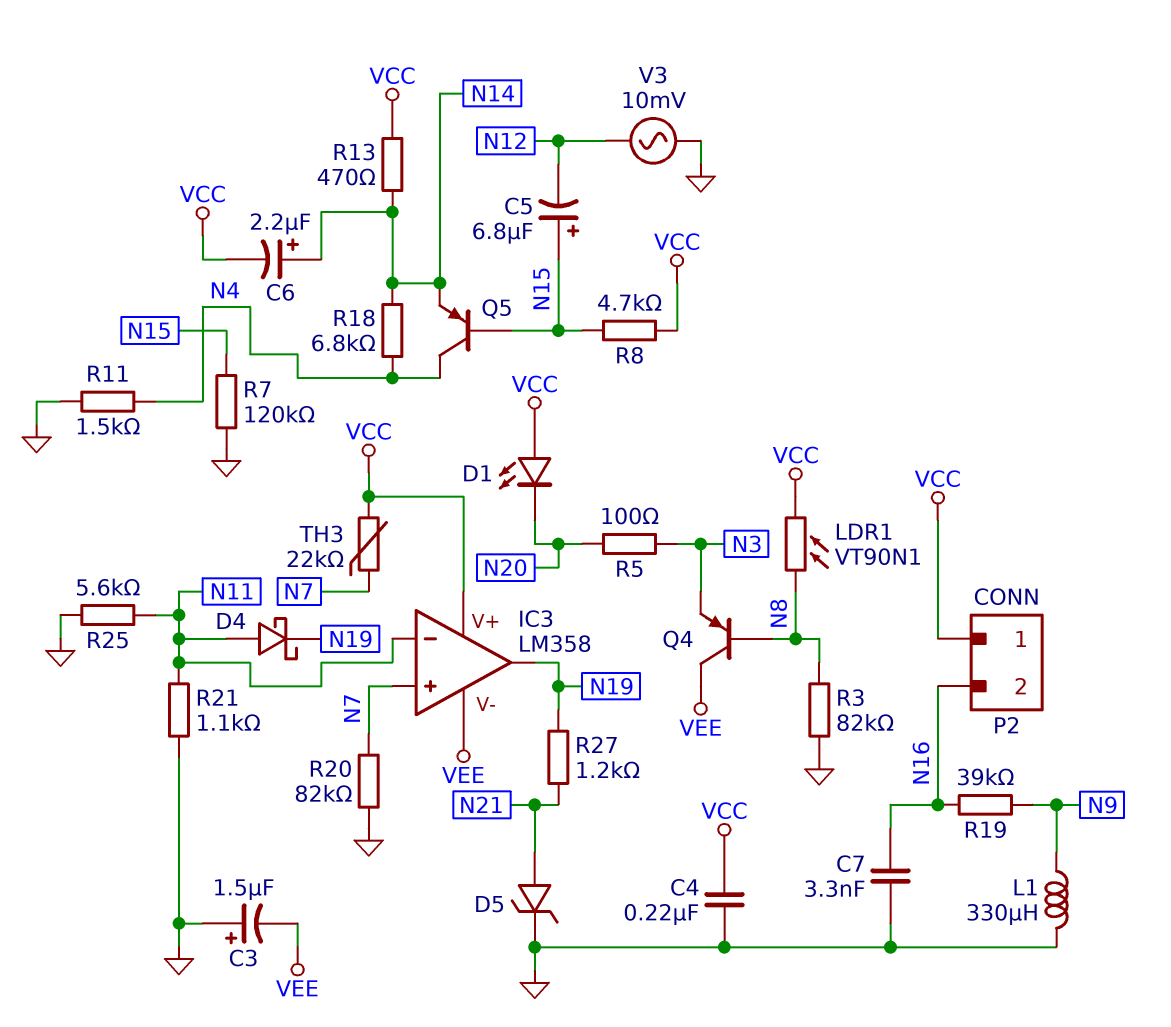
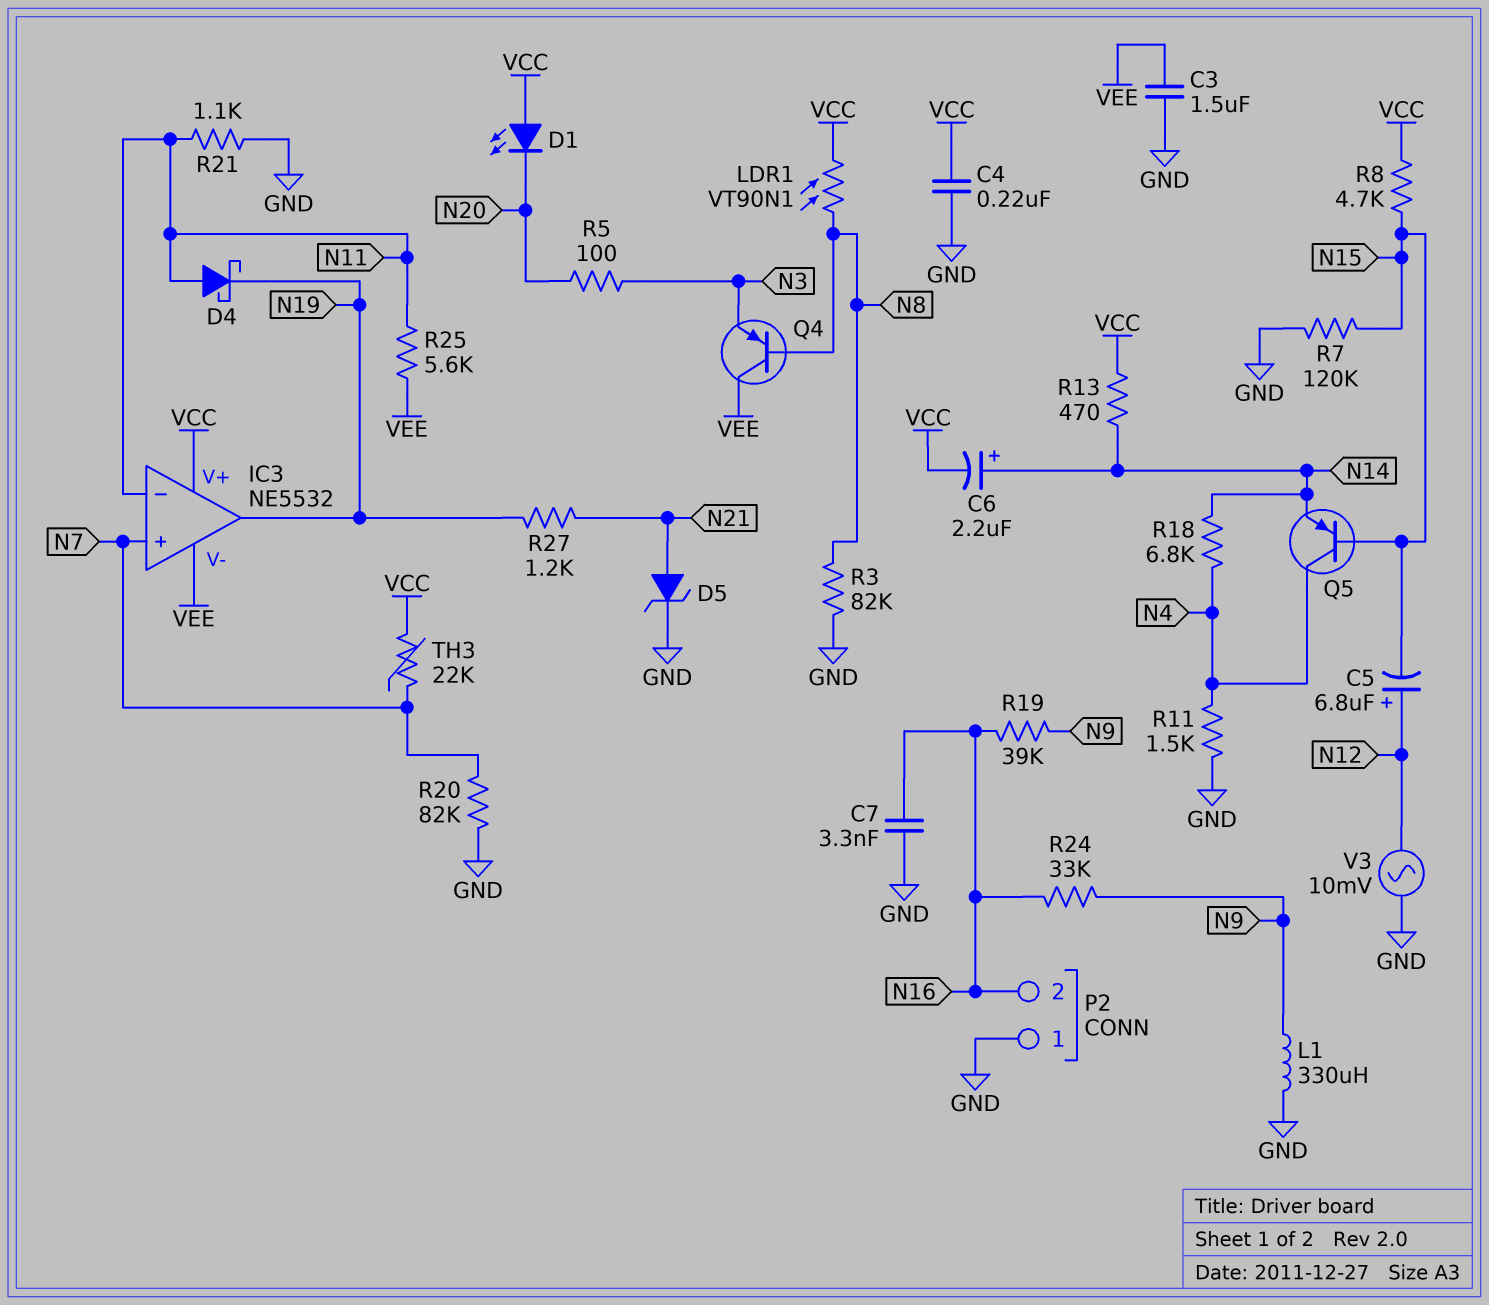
C3: 1.5uF (plus GND, minus VEE) -> 1.5uF (GND, VEE)
C5: 6.8uF (plus N15, minus N12) -> 6.8uF (plus N12, minus N15)
IC3: LM358 -> NE5532
P2 pin 1: VCC -> GND
R24: none -> 33k (N9, N16)
R25: 5.6k (GND, N11) -> 5.6k (N11, VEE)

